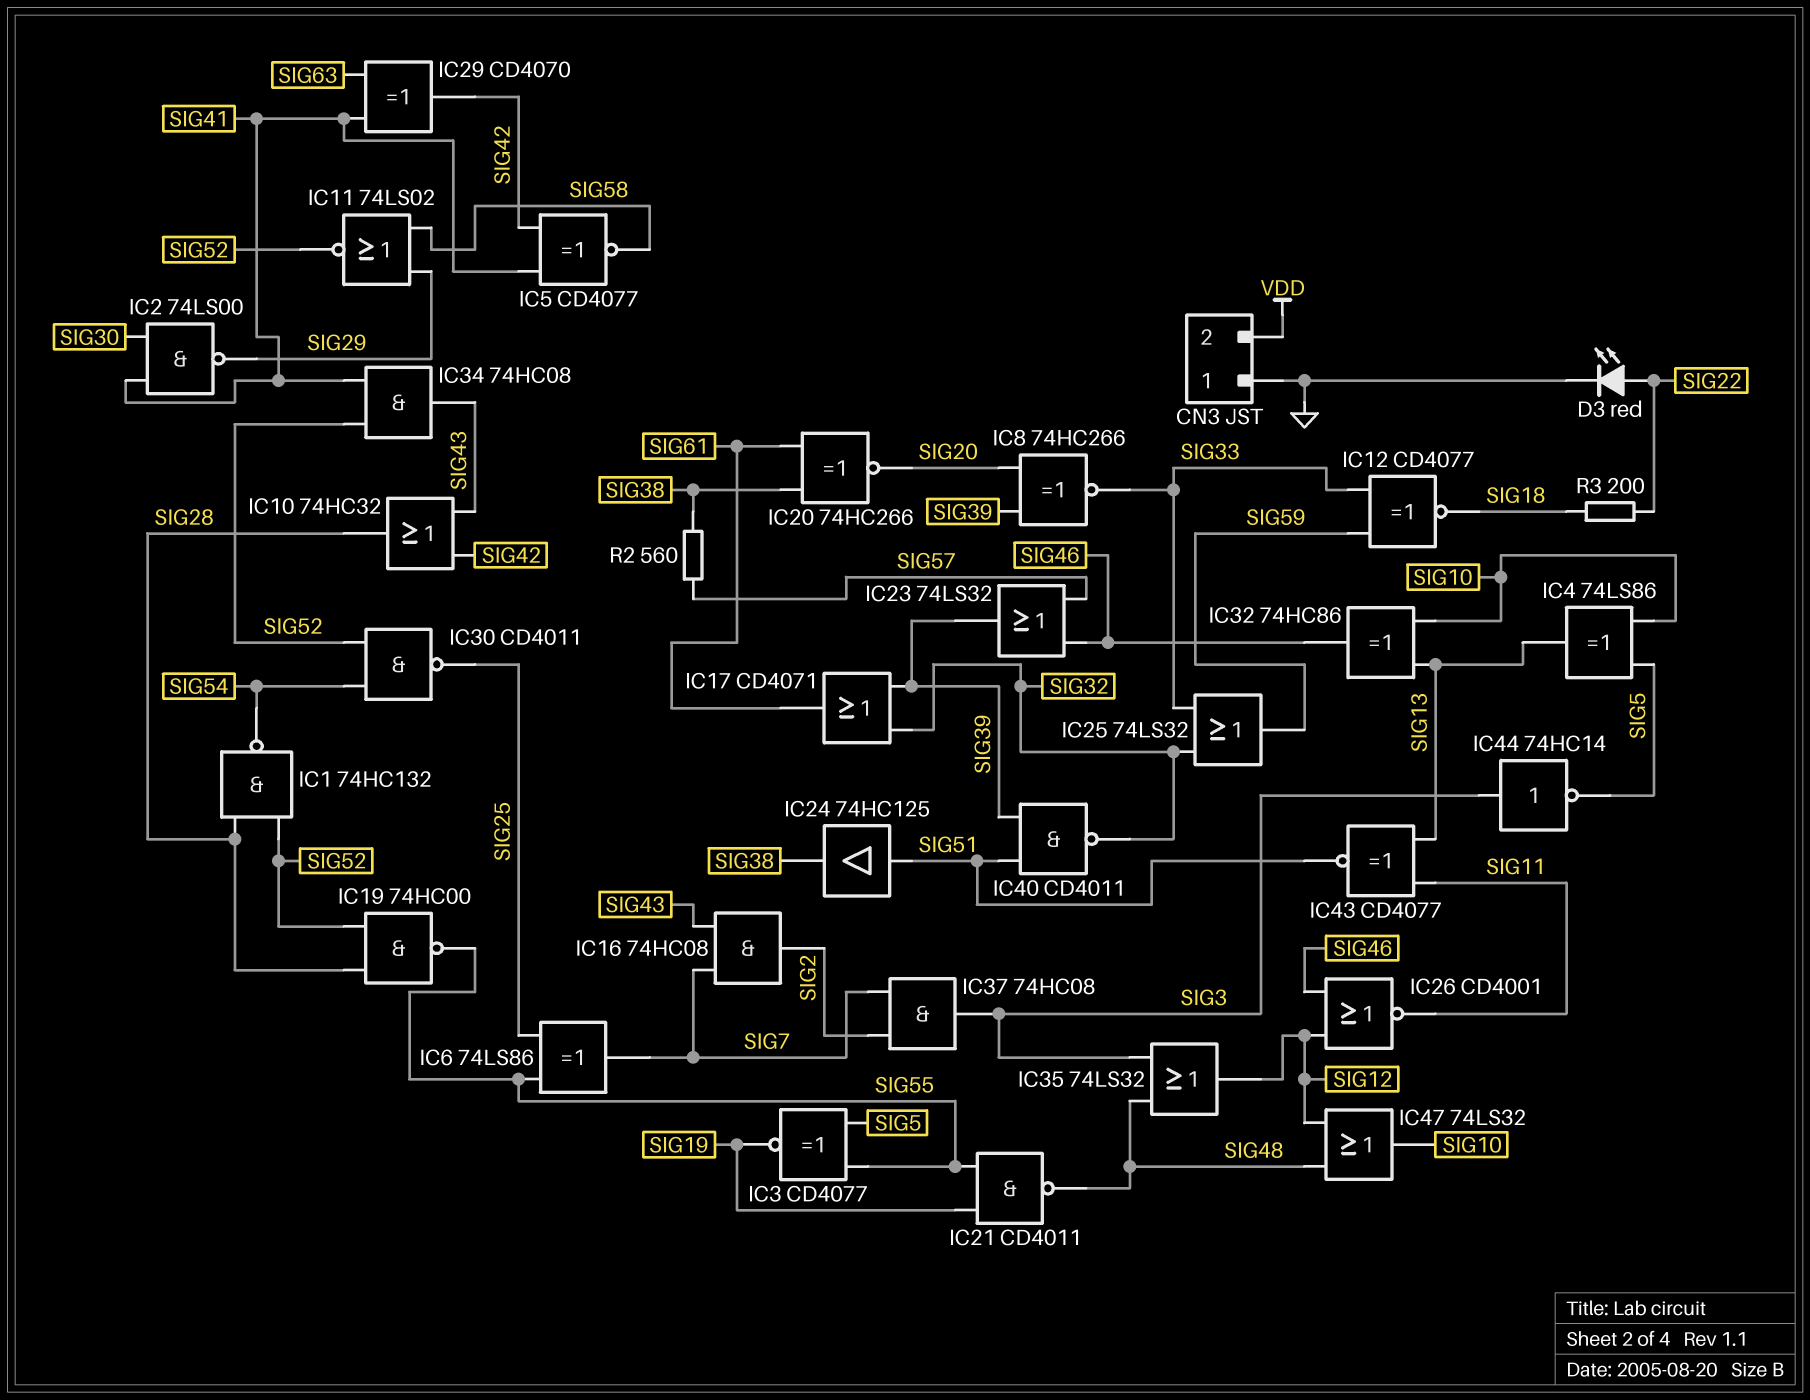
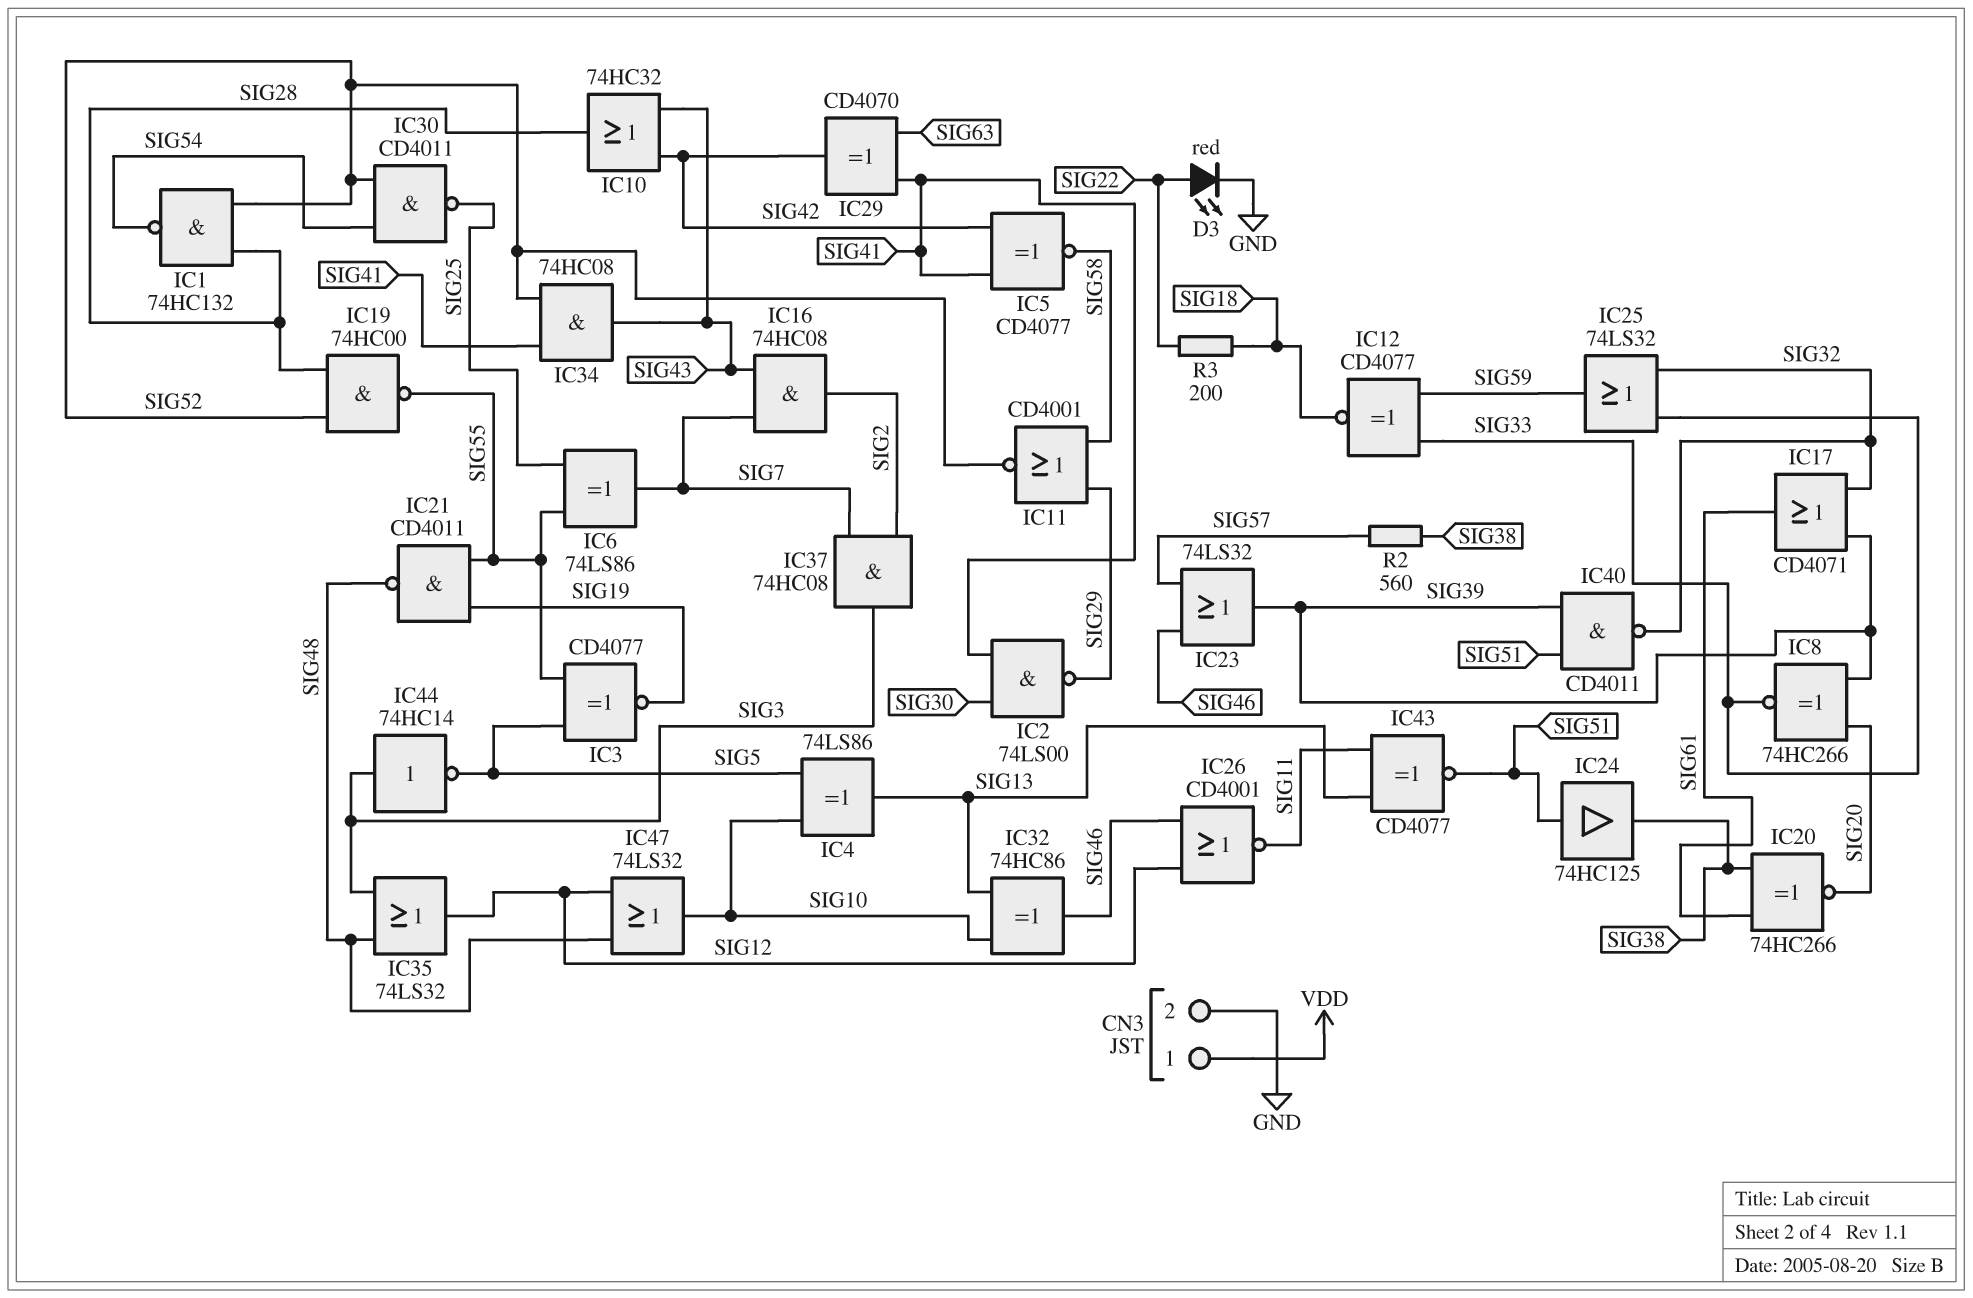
CN3 pin 1: GND -> VDD
CN3 pin 2: VDD -> GND
IC11: NOR 74LS02 (in SIG29, in SIG58, out SIG52) -> NOR CD4001 (in SIG29, in SIG58, out SIG52)

